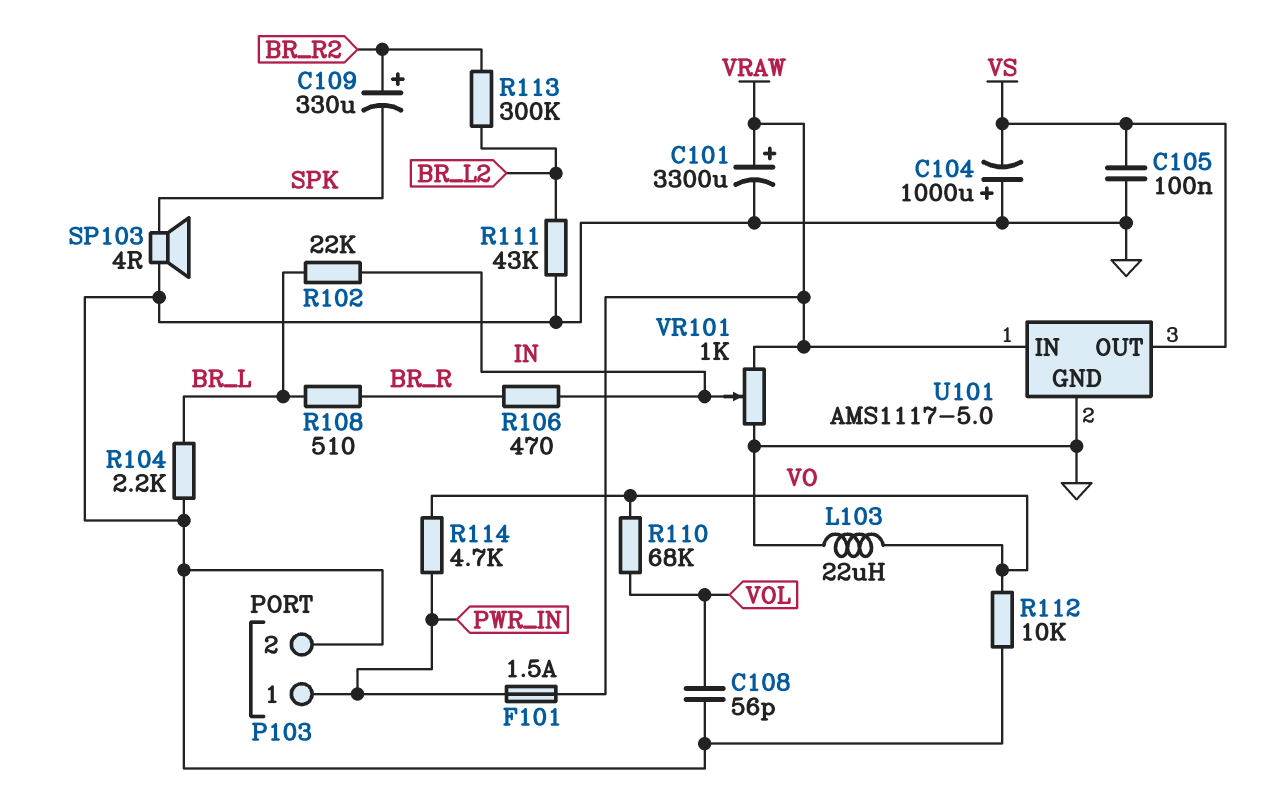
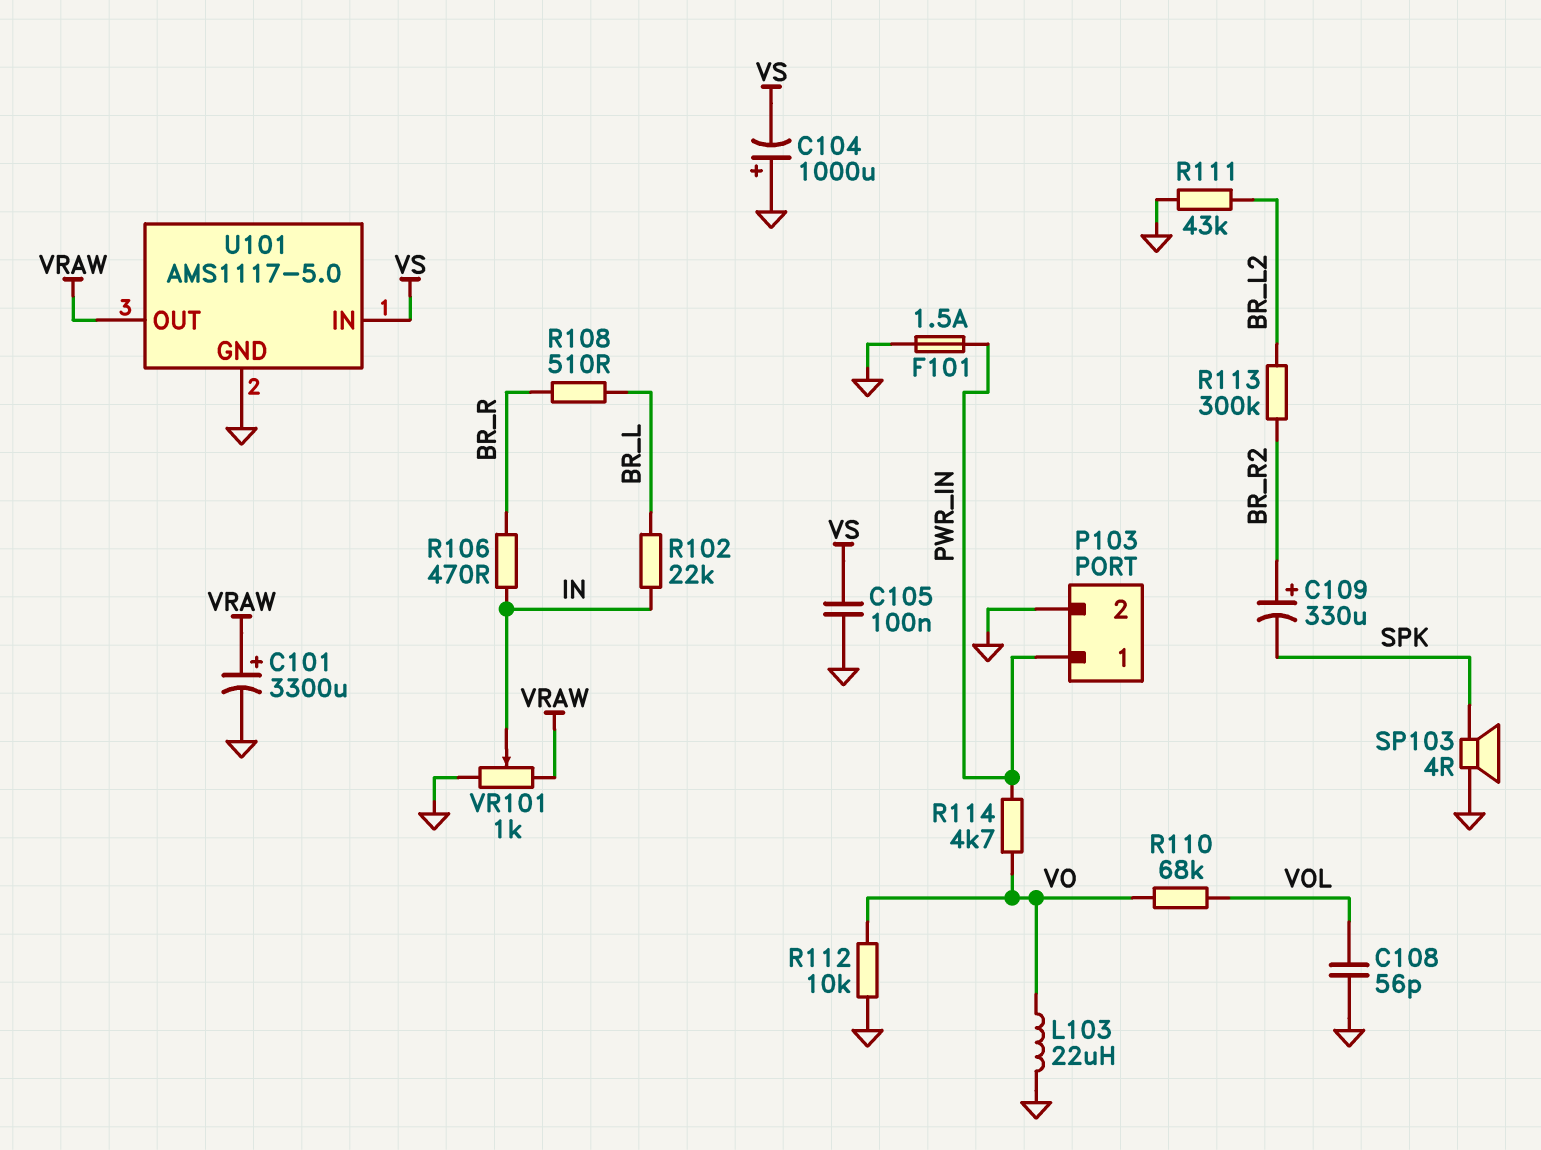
F101: 1.5A (PWR_IN, VRAW) -> 1.5A (GND, PWR_IN)
R104: 2.2k (BR_L, GND) -> none
U101 pin IN: VRAW -> VS
U101 pin OUT: VS -> VRAW

